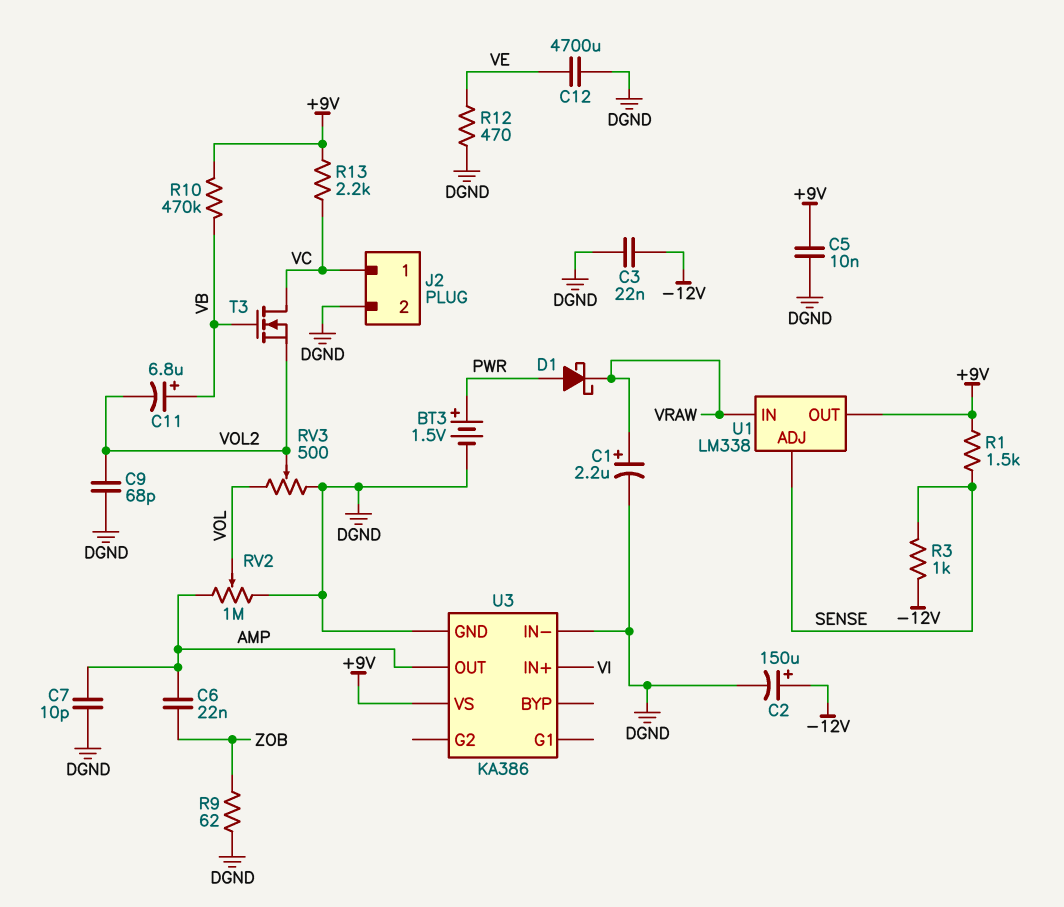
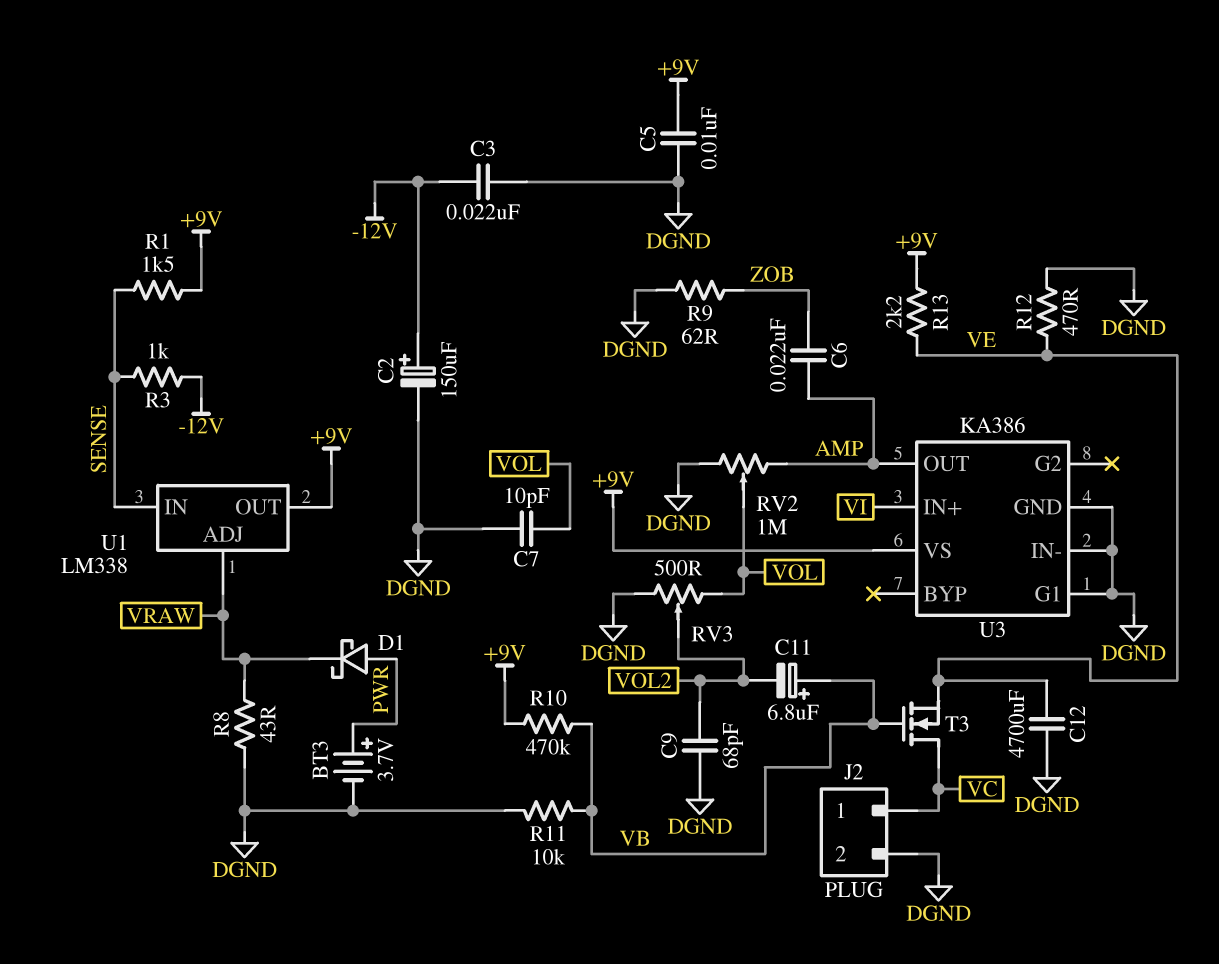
BT3: 1.5V (plus PWR, minus DGND) -> 3.7V (plus PWR, minus DGND)
C1: 2.2uF (plus VRAW, minus DGND) -> none
C7: 10pF (AMP, DGND) -> 10pF (DGND, VOL)
R8: none -> 43 (DGND, VRAW)
R11: none -> 10k (DGND, VB)
R13: 2.2k (+9V, VC) -> 2.2k (+9V, VE)
T3: NMOS (G VB, D VC, S VOL2) -> NMOS (G VB, D VC, S VE)
U1 pin ADJ: SENSE -> VRAW
U1 pin IN: VRAW -> SENSE
U3 pin G1: none -> DGND

